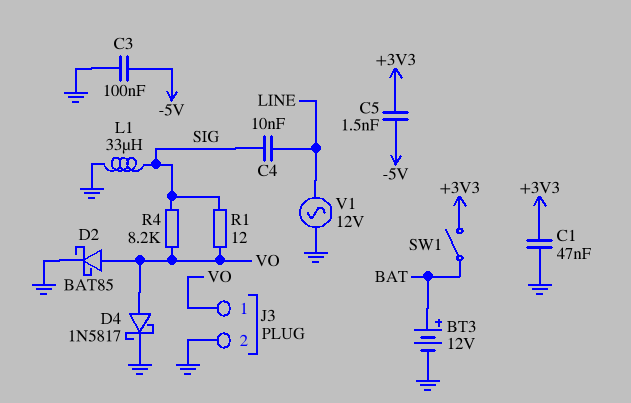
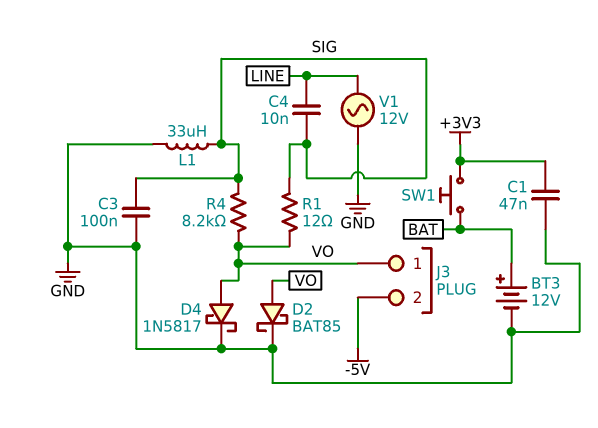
C3: 100nF (-5V, GND) -> 100nF (GND, SIG)
C5: 1.5nF (+3V3, -5V) -> none
J3 pin 2: GND -> -5V
SW1: switch (+3V3, BAT) -> button (+3V3, BAT)

